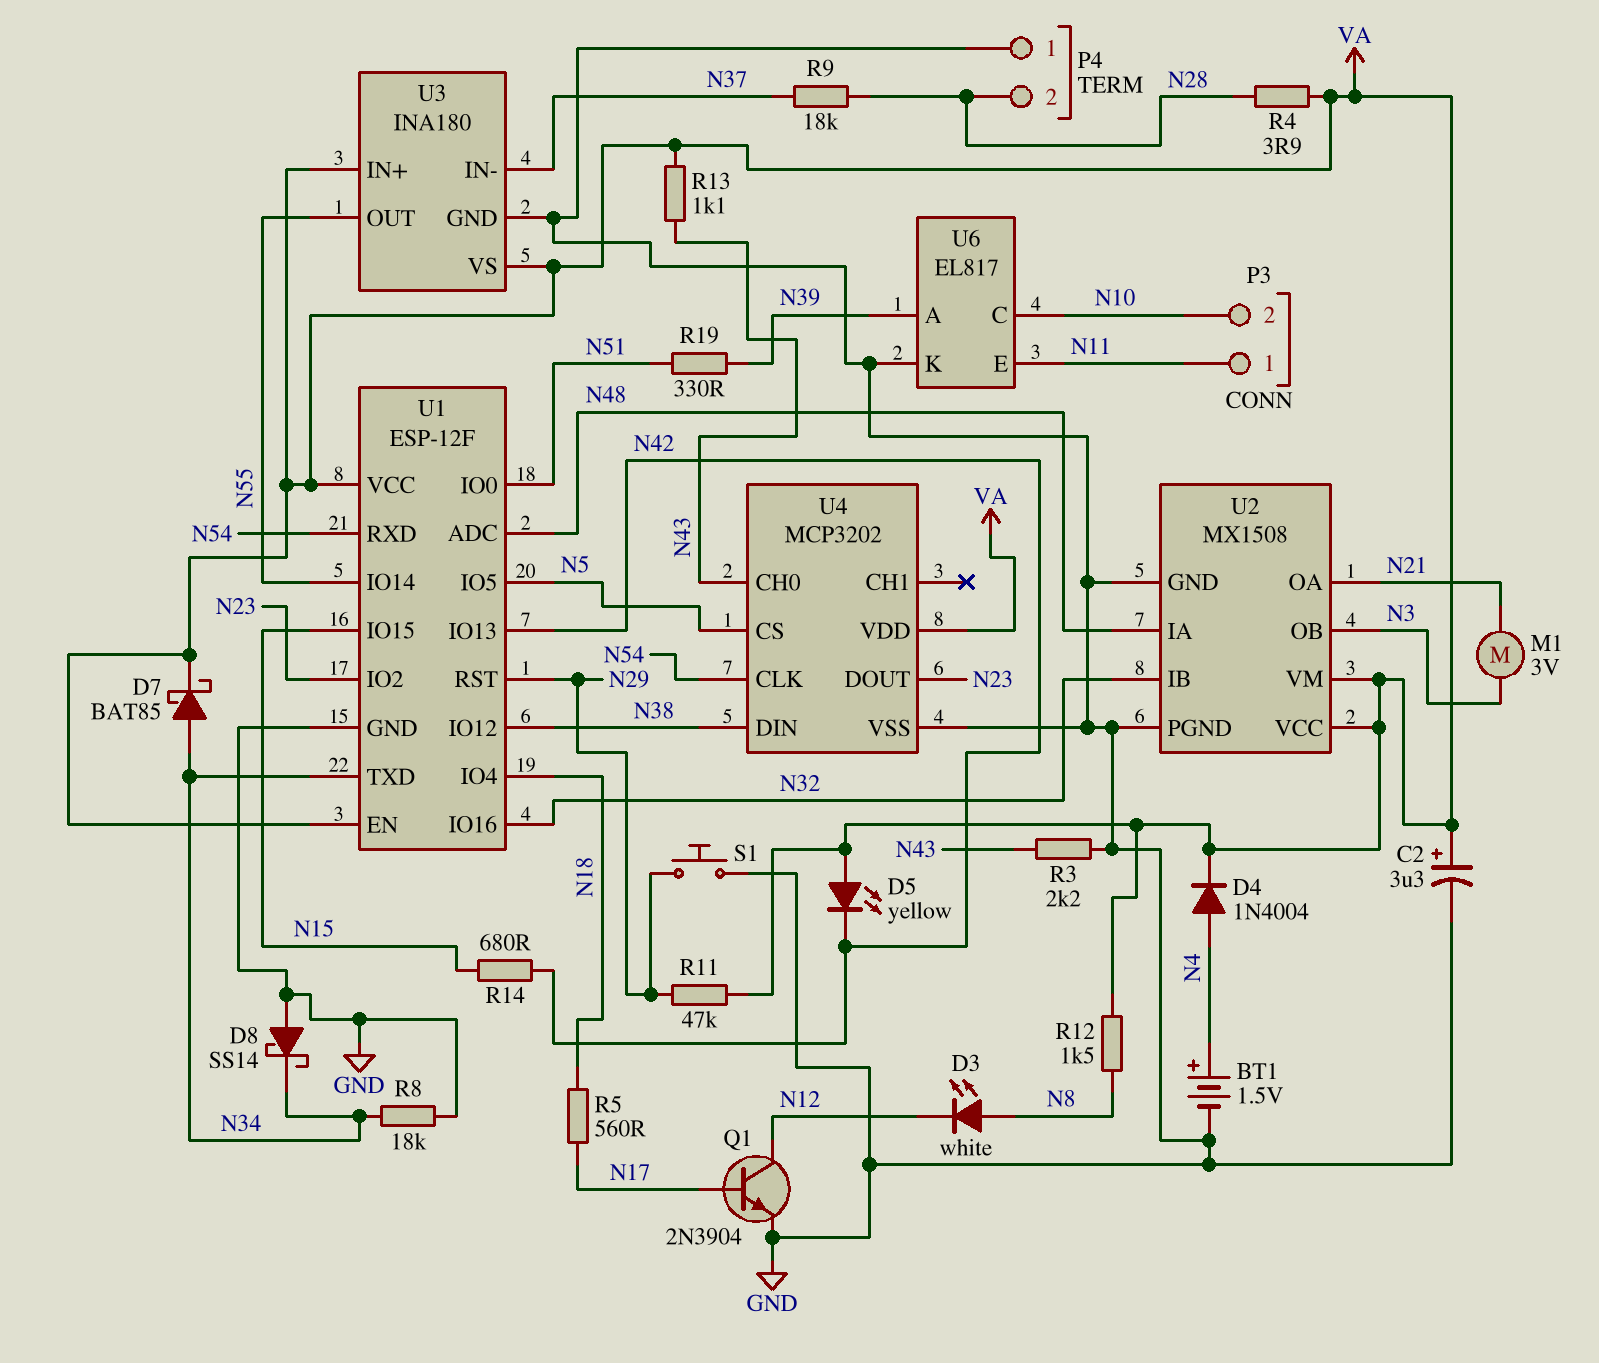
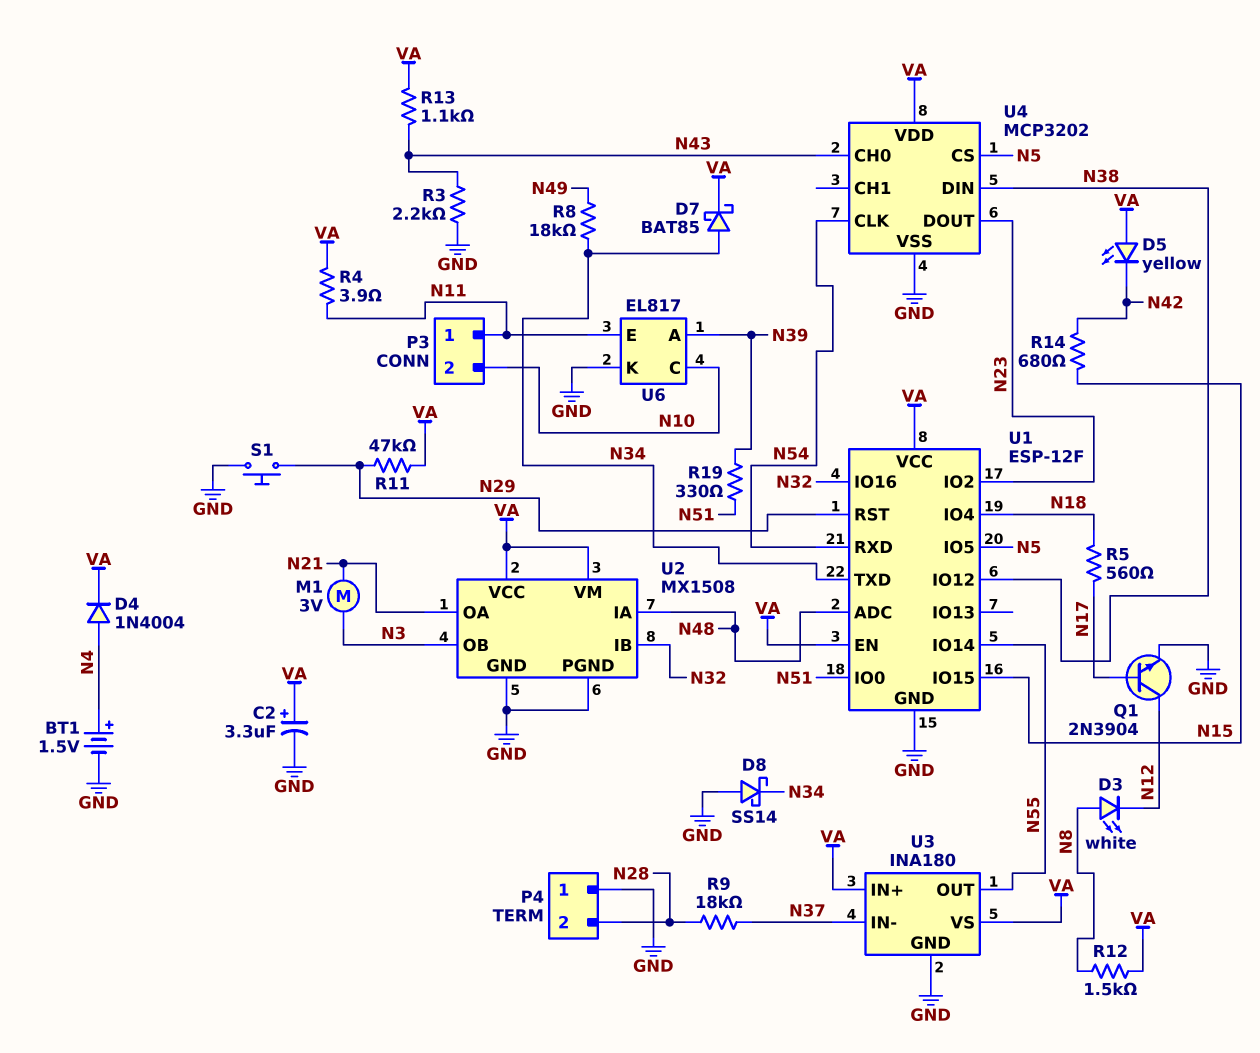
R4: 3.9 (N28, VA) -> 3.9 (N11, VA)
R8: 18k (GND, N34) -> 18k (N34, N49)
U1 pin IO13: N42 -> none

